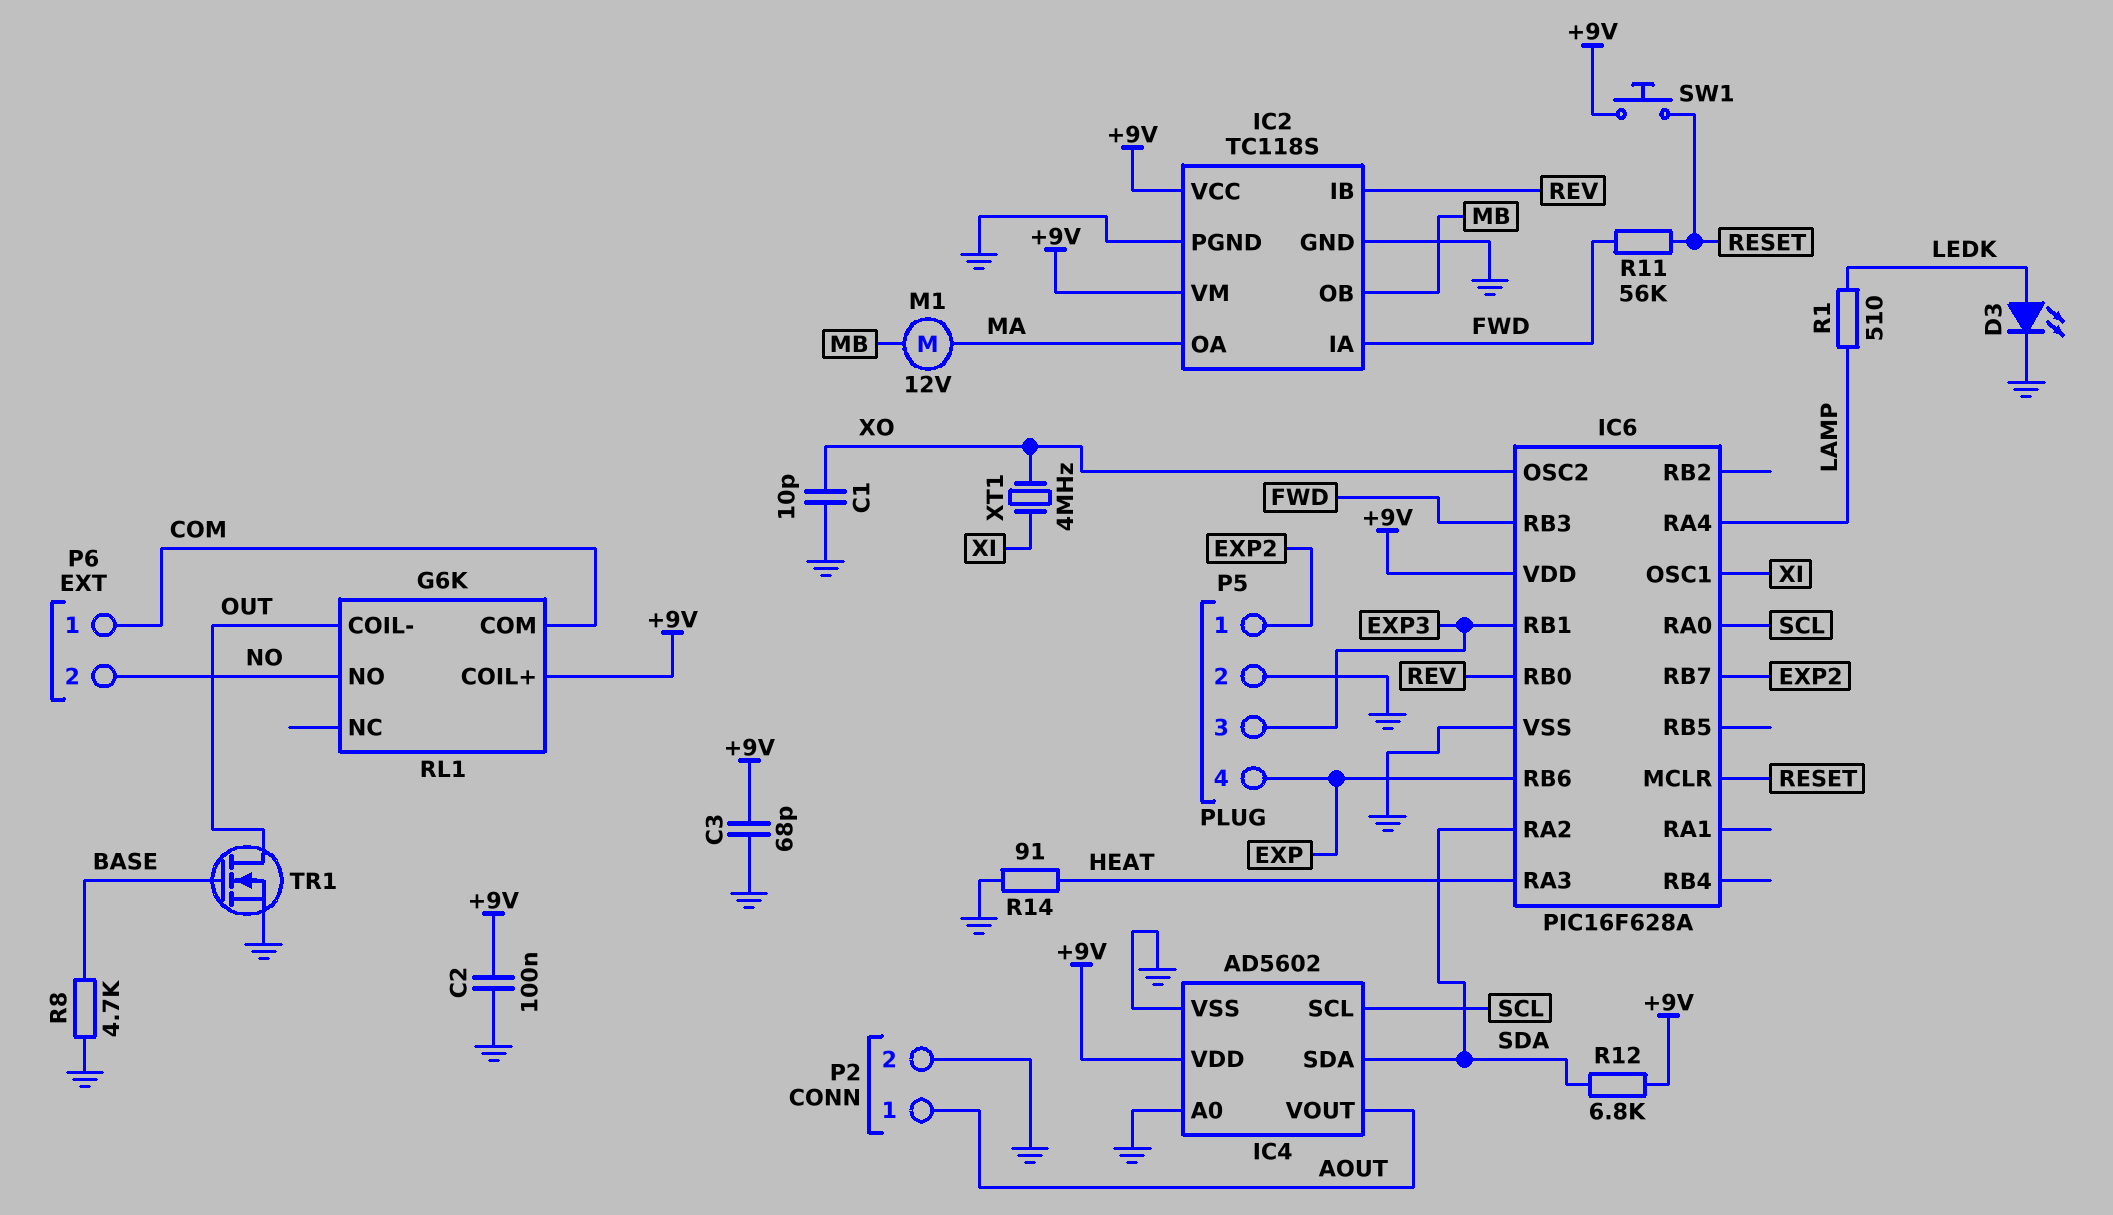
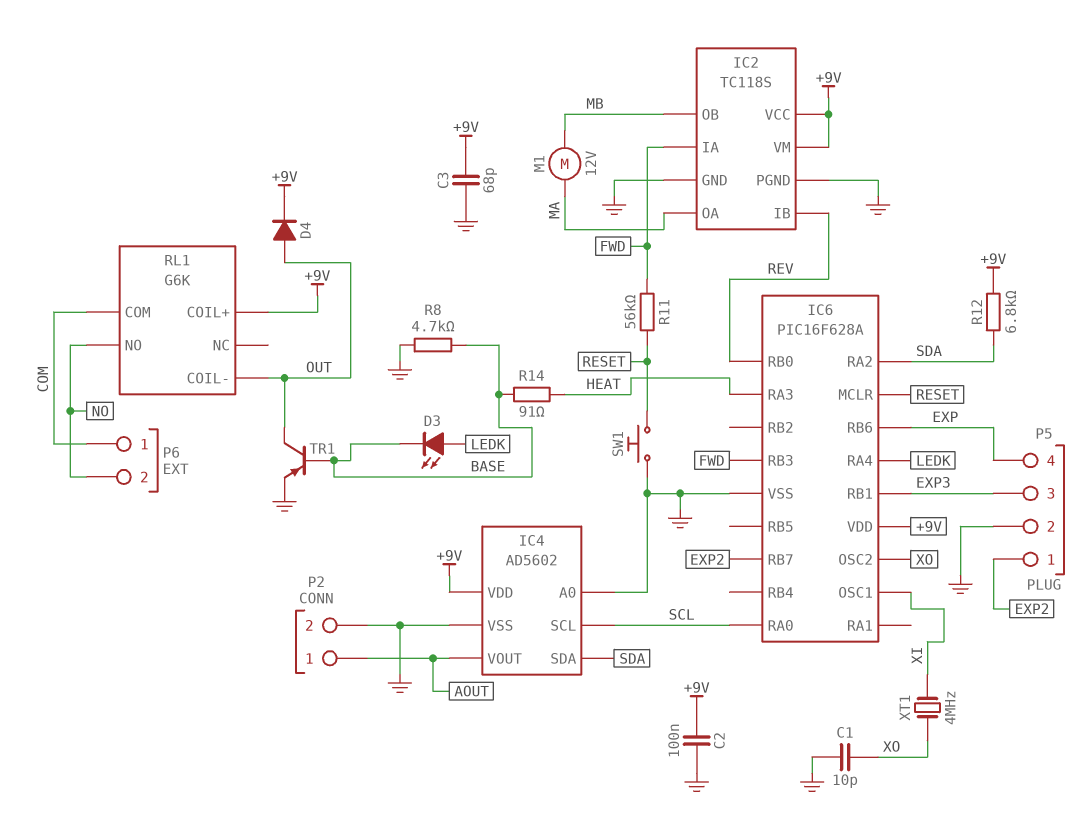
D3: LED (A LEDK, K GND) -> LED (A LEDK, K BASE)
D4: none -> diode (A OUT, K +9V)
IC6 pin RA4: LAMP -> LEDK
R1: 510 (LAMP, LEDK) -> none
R14: 91 (GND, HEAT) -> 91 (BASE, HEAT)
SW1: button (+9V, RESET) -> button (GND, RESET)
TR1: NMOS (G BASE, D OUT, S GND) -> PNP (B BASE, C OUT, E GND)

